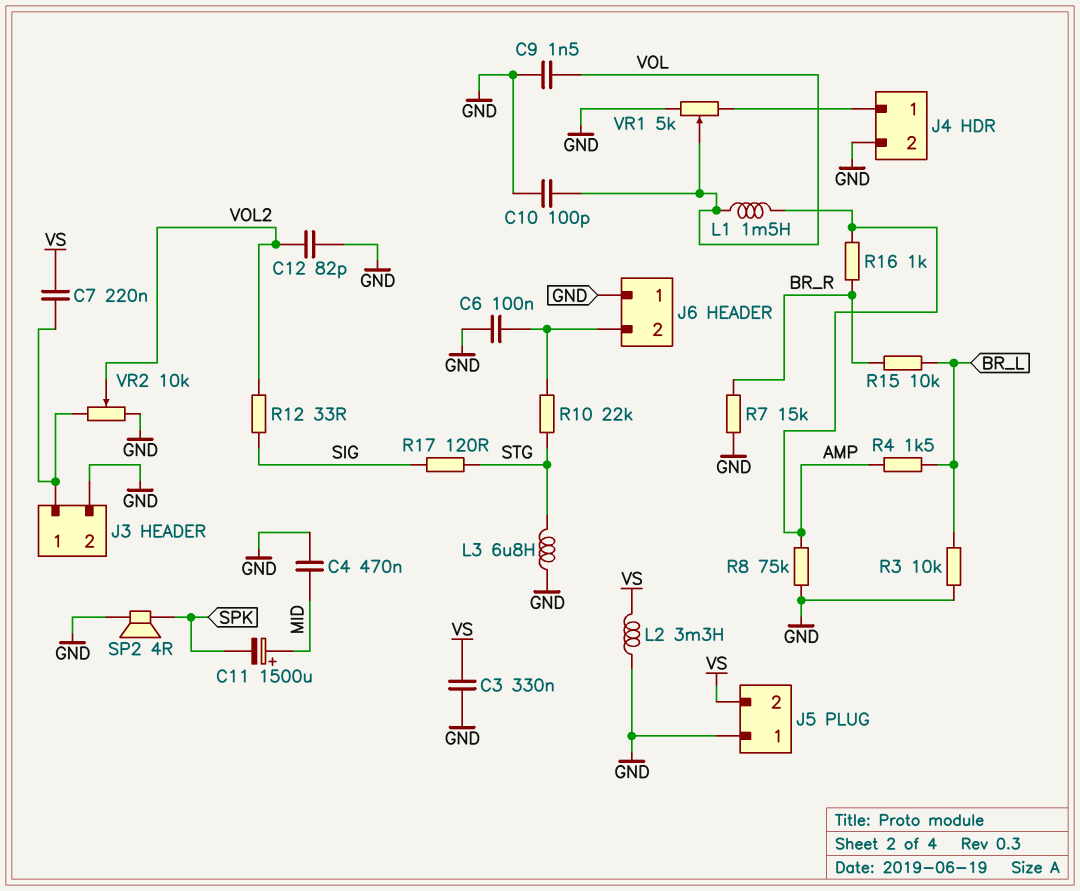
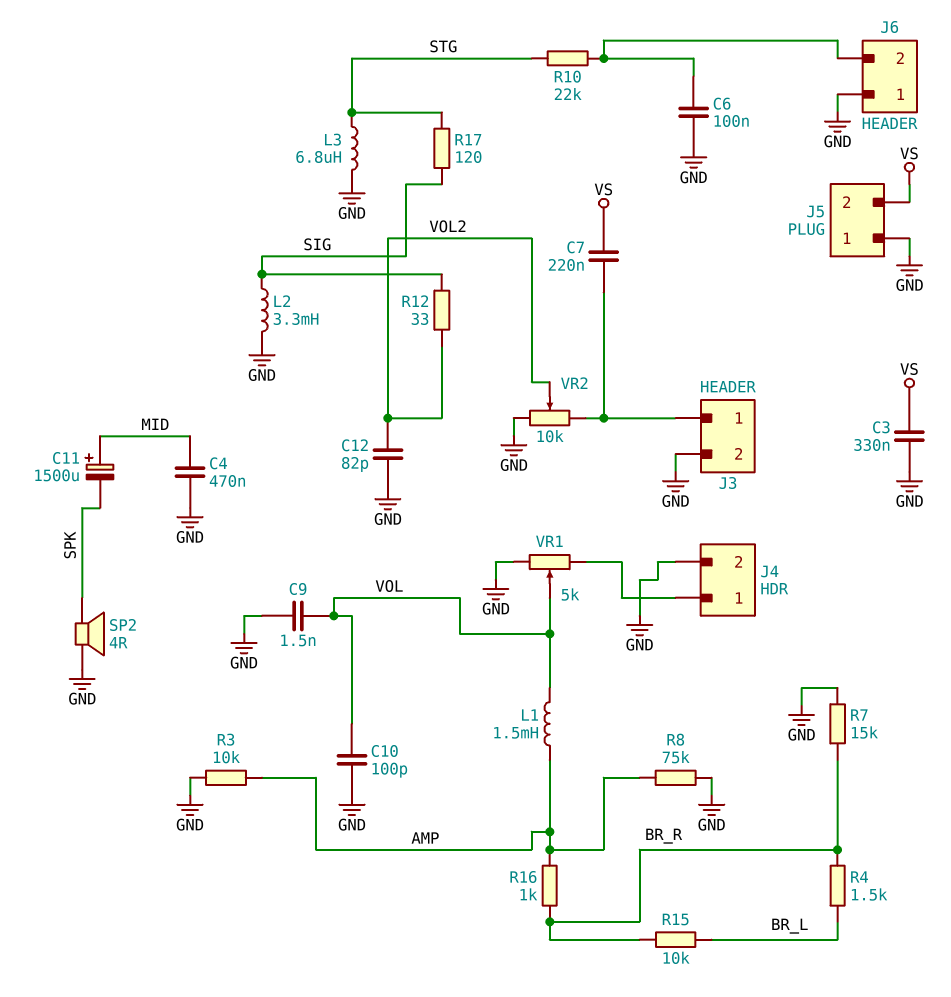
L2: 3.3mH (GND, VS) -> 3.3mH (GND, SIG)
R3: 10k (BR_L, GND) -> 10k (AMP, GND)
R4: 1.5k (AMP, BR_L) -> 1.5k (BR_L, BR_R)

